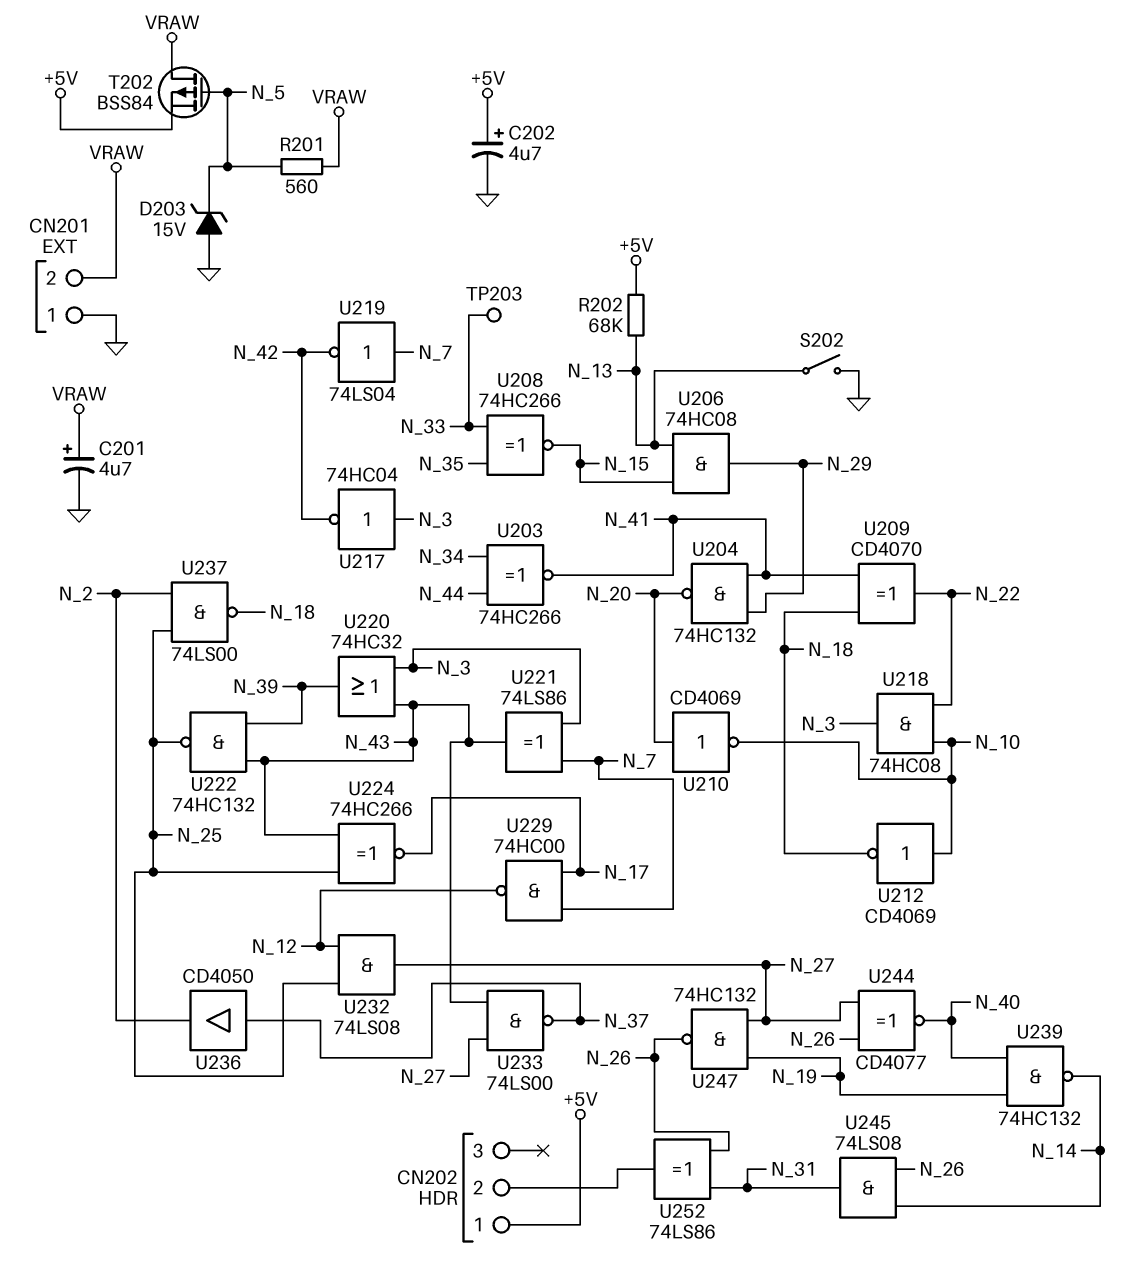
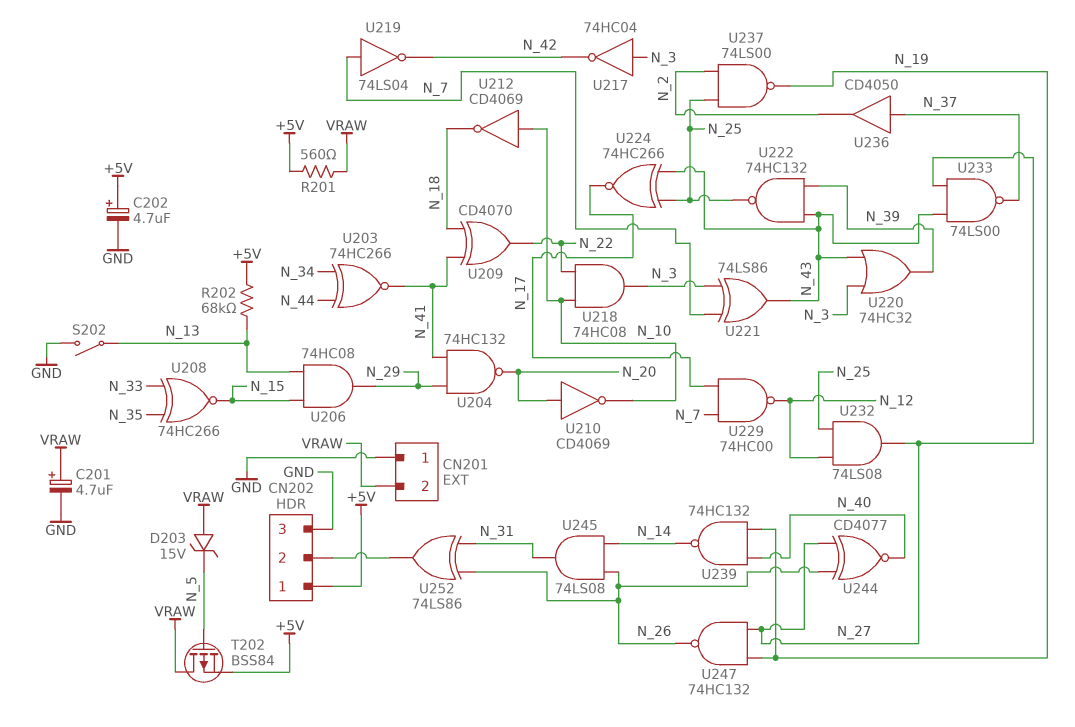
CN202 pin 3: none -> GND
D203: zener 15V (A GND, K N_5) -> zener 15V (A VRAW, K N_5)
R201: 560 (N_5, VRAW) -> 560 (+5V, VRAW)
TP203: test point (N_33) -> none
U237: NAND 74LS00 (in N_2, in N_25, out N_18) -> NAND 74LS00 (in N_2, in N_25, out N_19)

